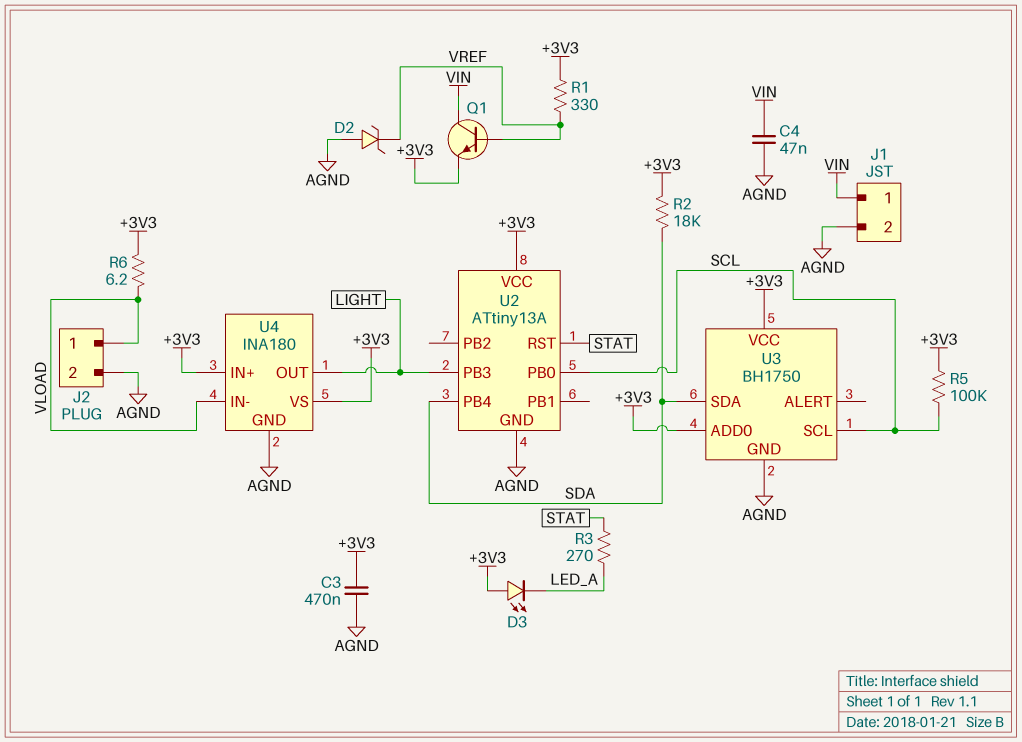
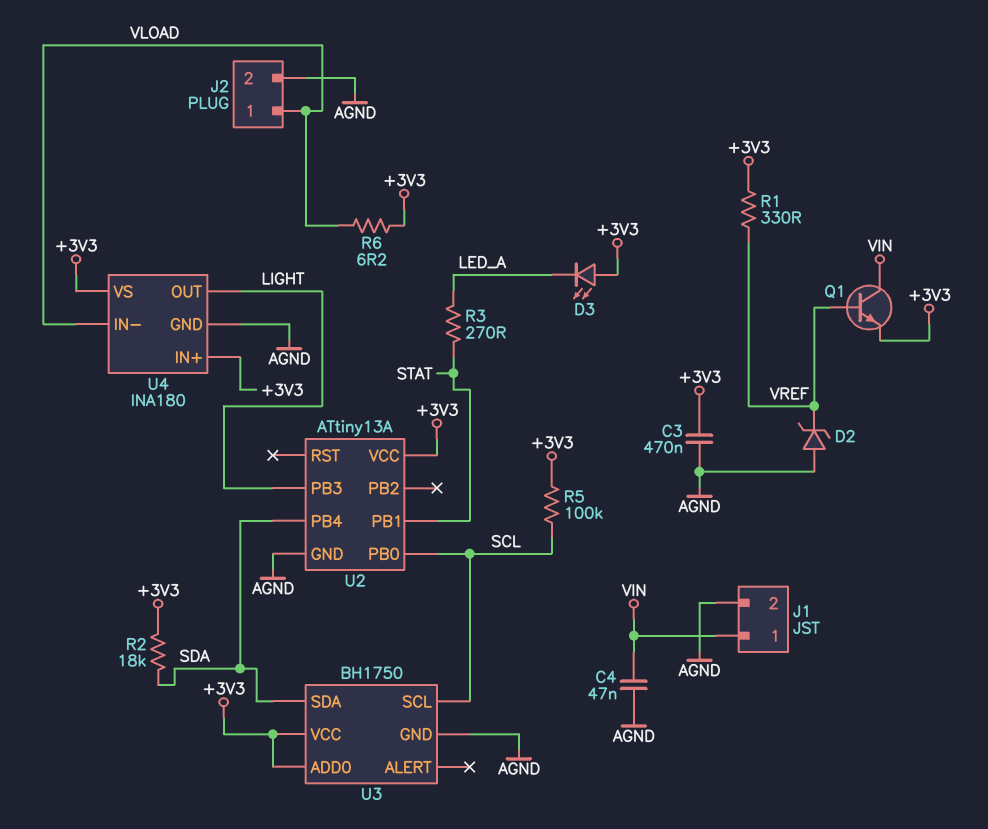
U2 pin PB1: none -> STAT
U2 pin RST: STAT -> none

